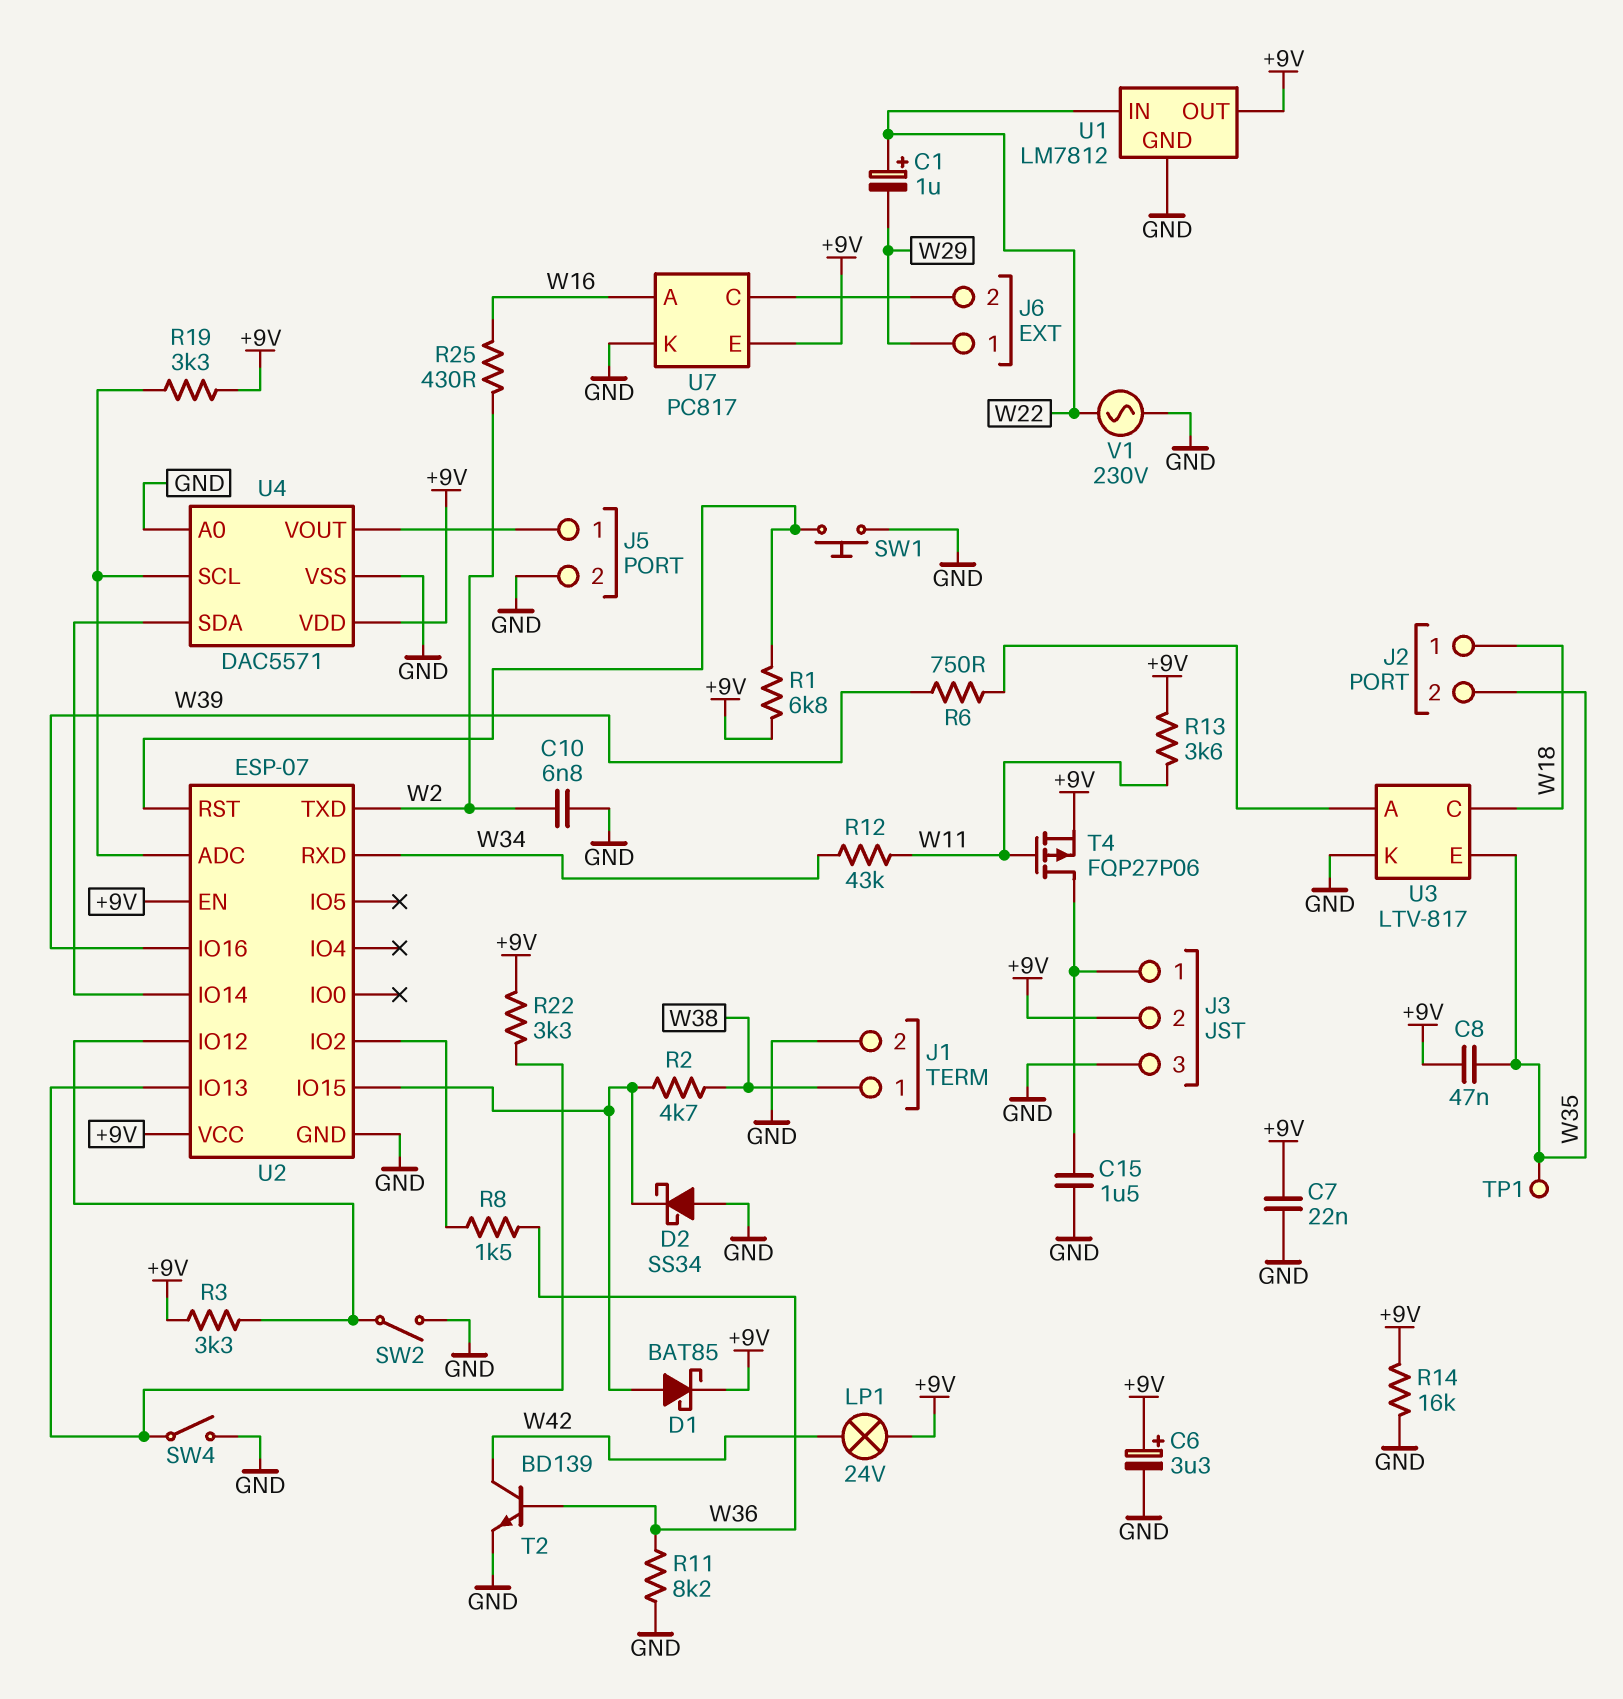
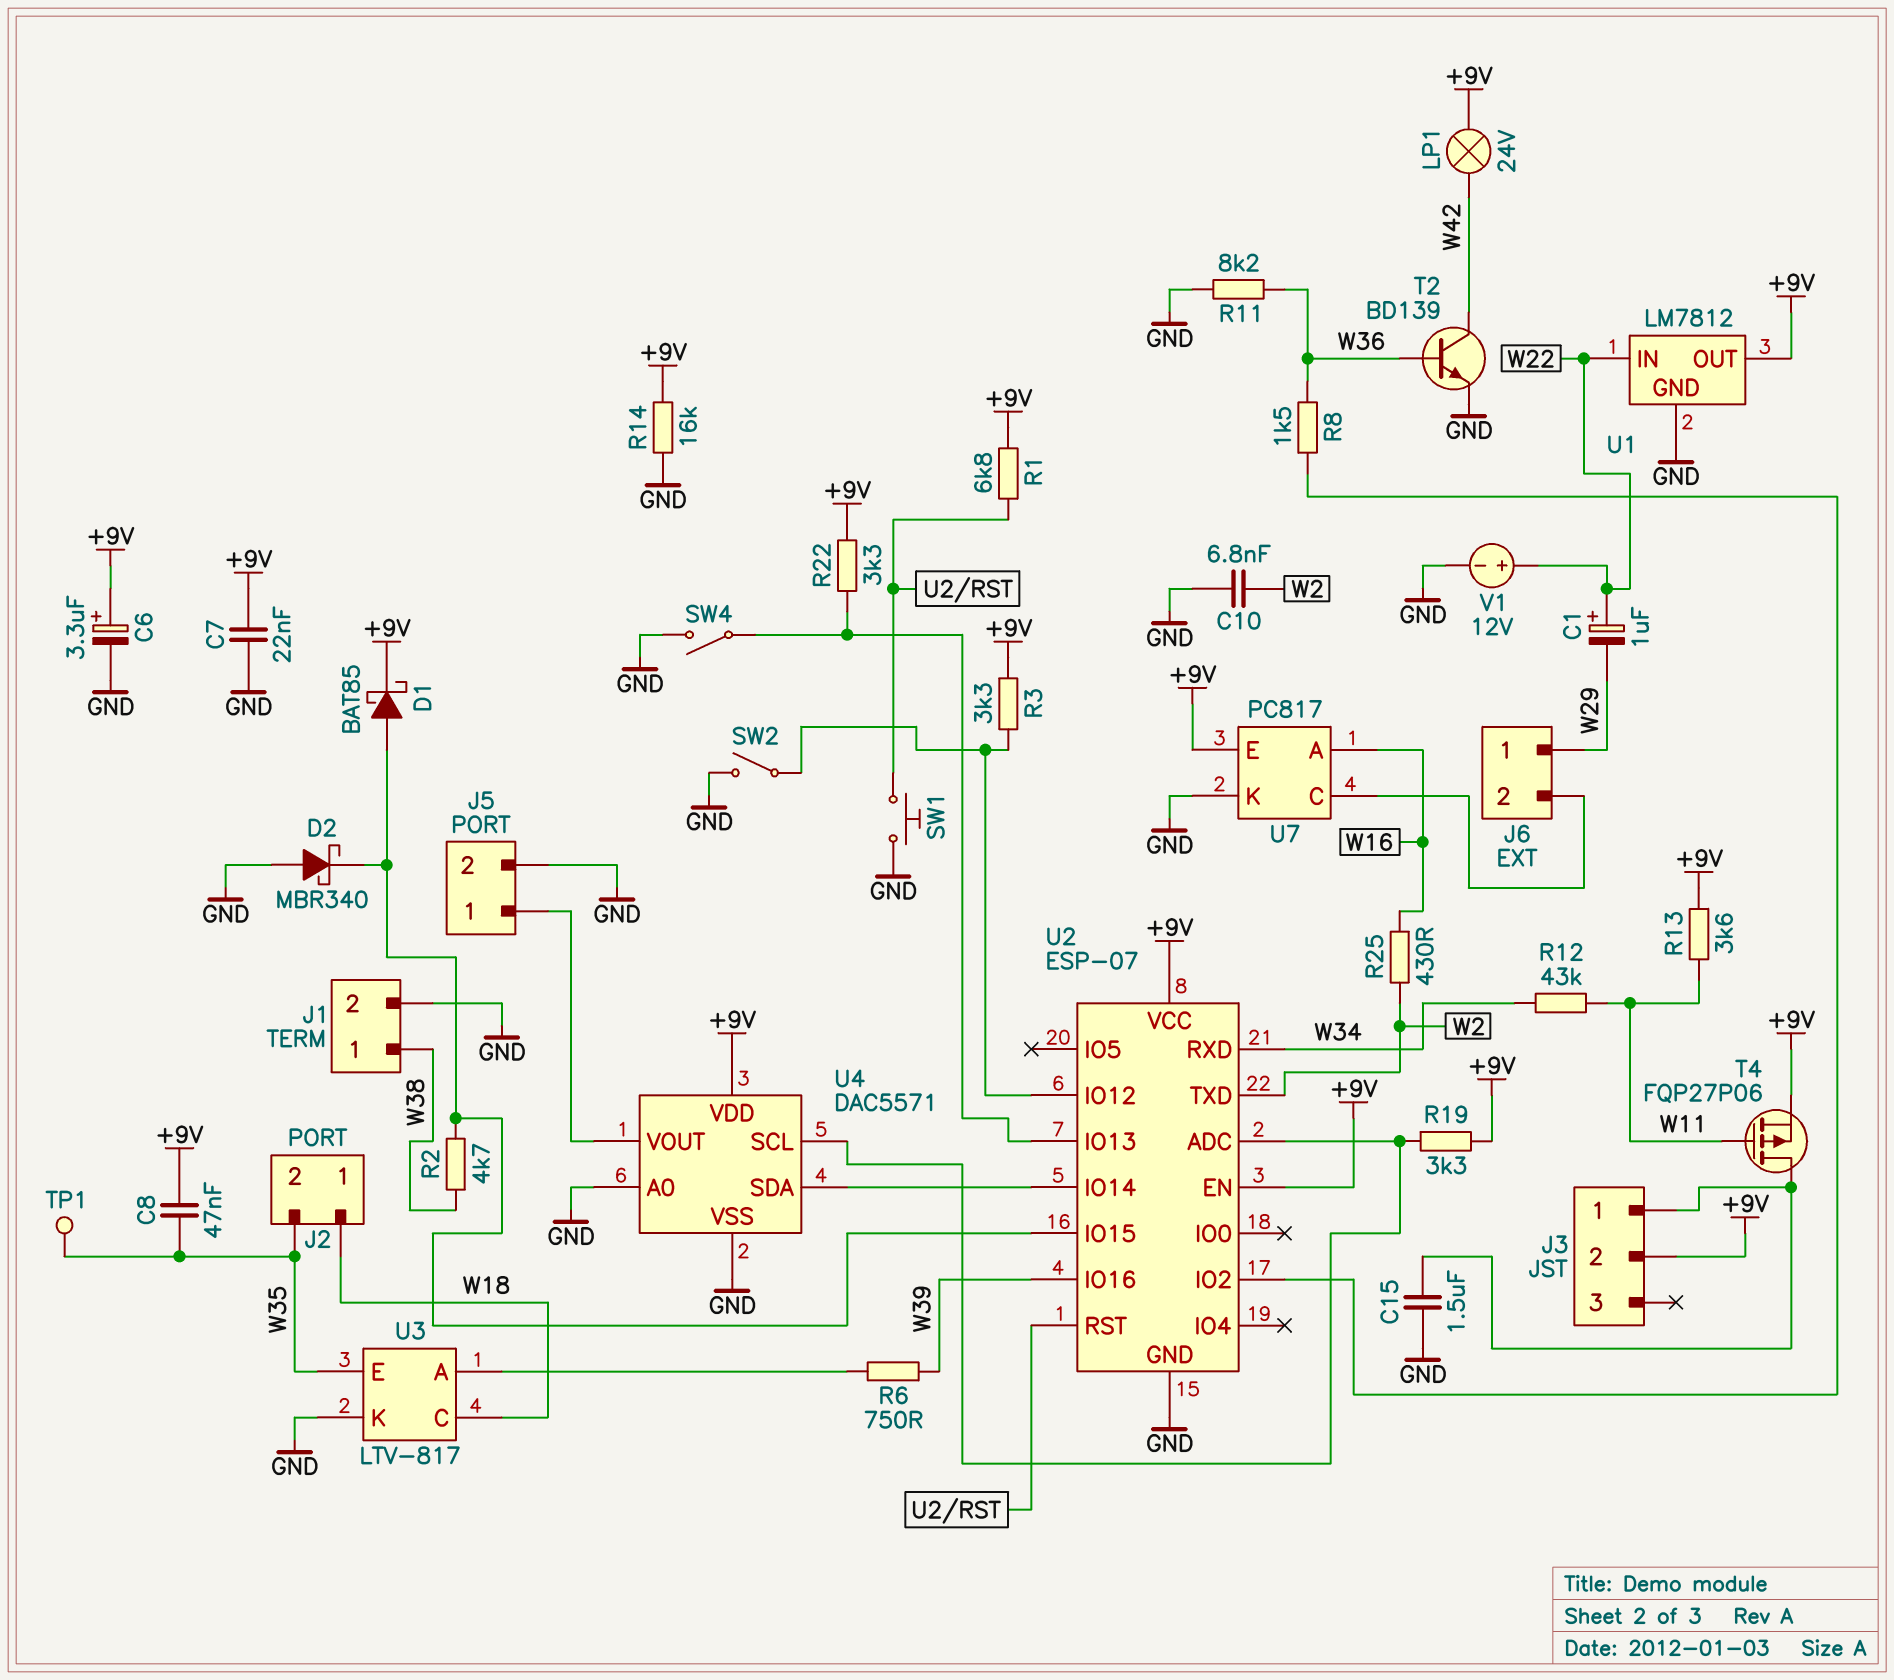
D2: schottky SS34 (A GND, K U2/IO15) -> schottky MBR340 (A GND, K U2/IO15)
J3 pin 3: GND -> none
V1: AC 230V (GND, W22) -> 12V (plus W22, minus GND)

